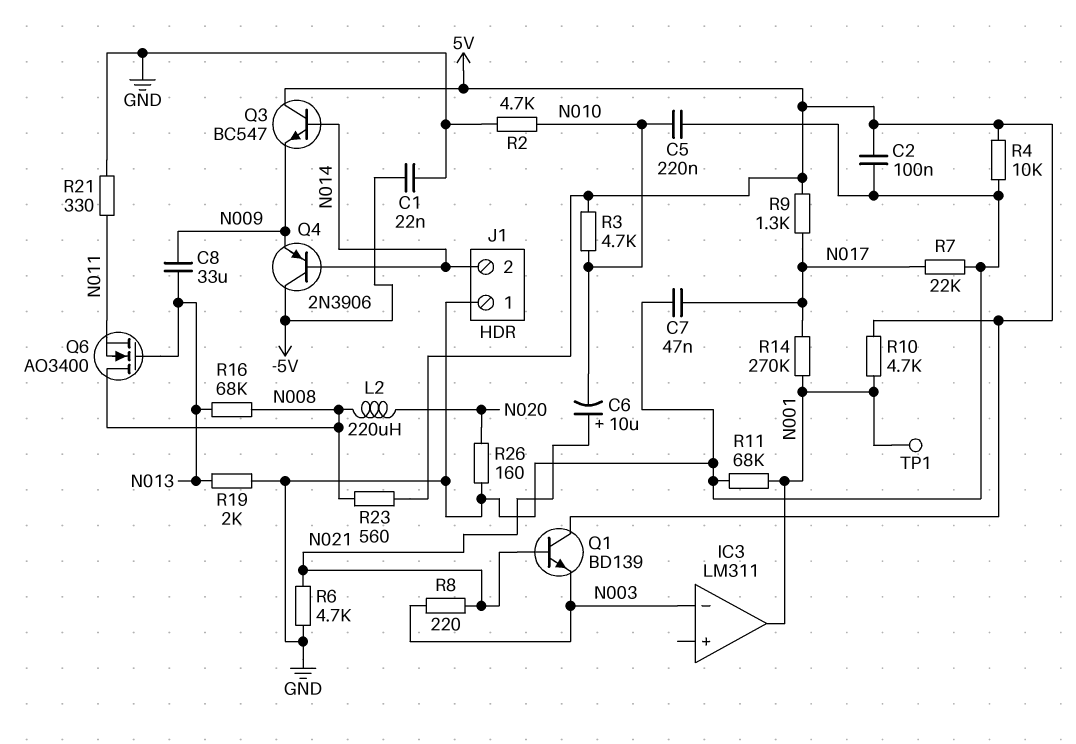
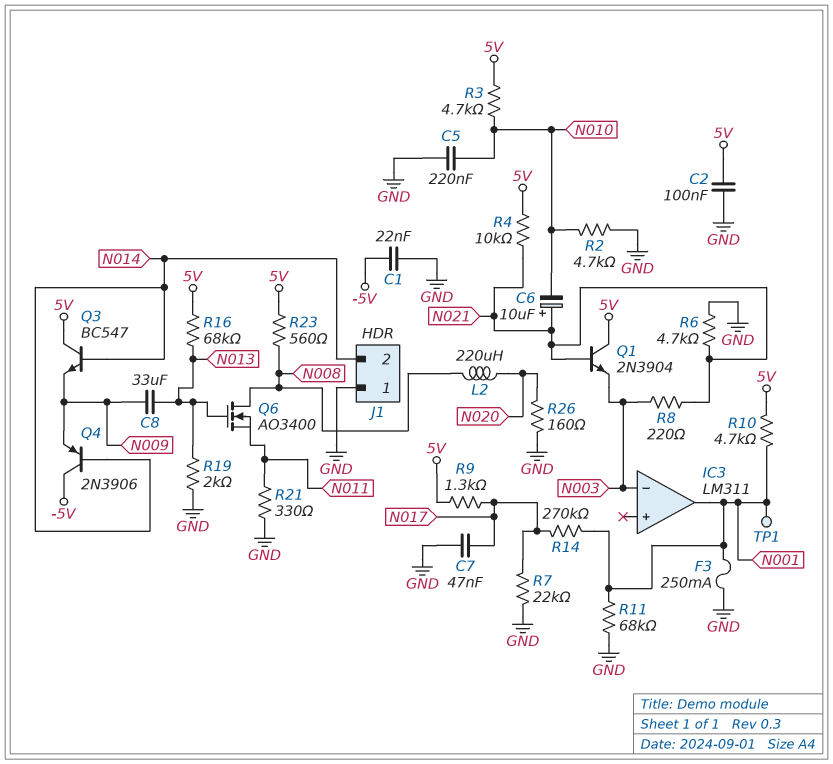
F3: none -> 250mA (GND, N001)
Q1: NPN BD139 (B N021, C 5V, E N003) -> NPN 2N3904 (B N021, C 5V, E N003)
R4: 10k (5V, GND) -> 10k (5V, N021)
R16: 68k (N008, N013) -> 68k (5V, N013)

